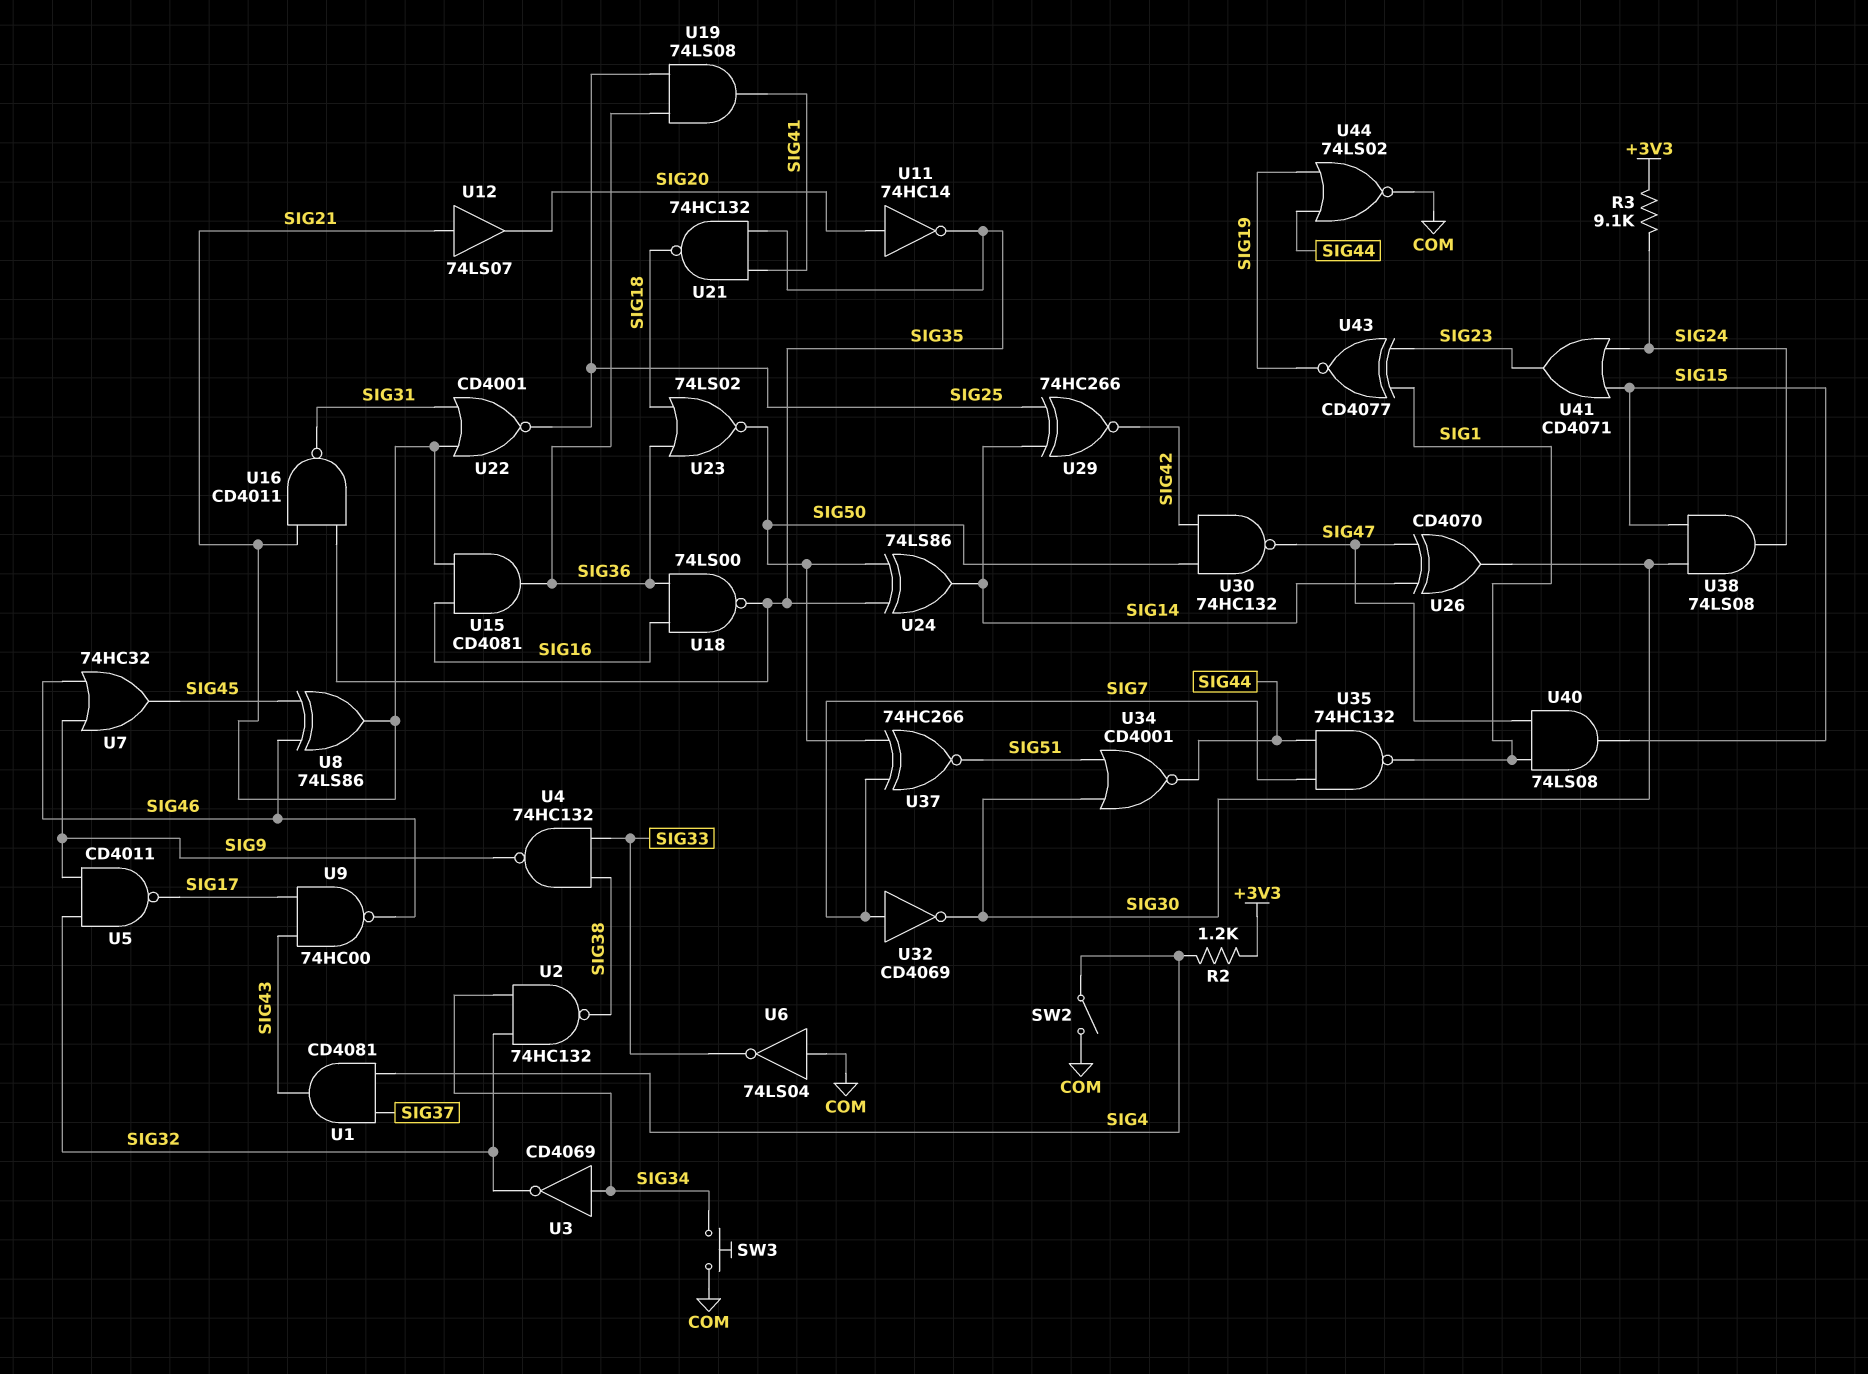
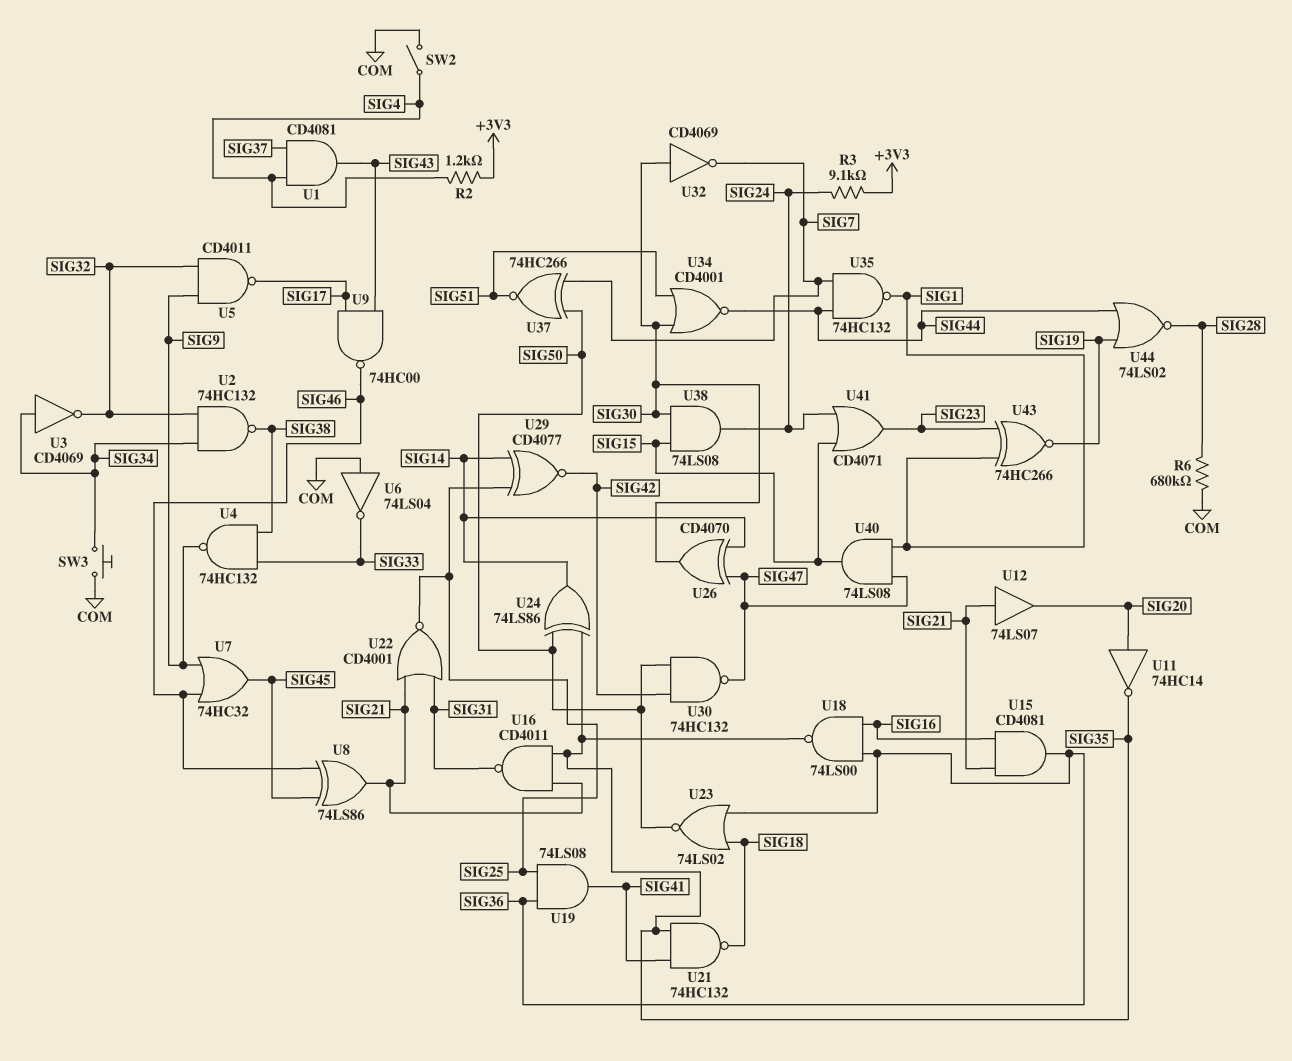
R6: none -> 680k (COM, SIG28)
U29: XNOR 74HC266 (in SIG14, in SIG25, out SIG42) -> XNOR CD4077 (in SIG14, in SIG25, out SIG42)
U32: NOT CD4069 (in SIG7, out SIG30) -> NOT CD4069 (in SIG30, out SIG7)
U43: XNOR CD4077 (in SIG1, in SIG23, out SIG19) -> XNOR 74HC266 (in SIG1, in SIG23, out SIG19)
U44: NOR 74LS02 (in SIG19, in SIG44, out COM) -> NOR 74LS02 (in SIG19, in SIG44, out SIG28)

